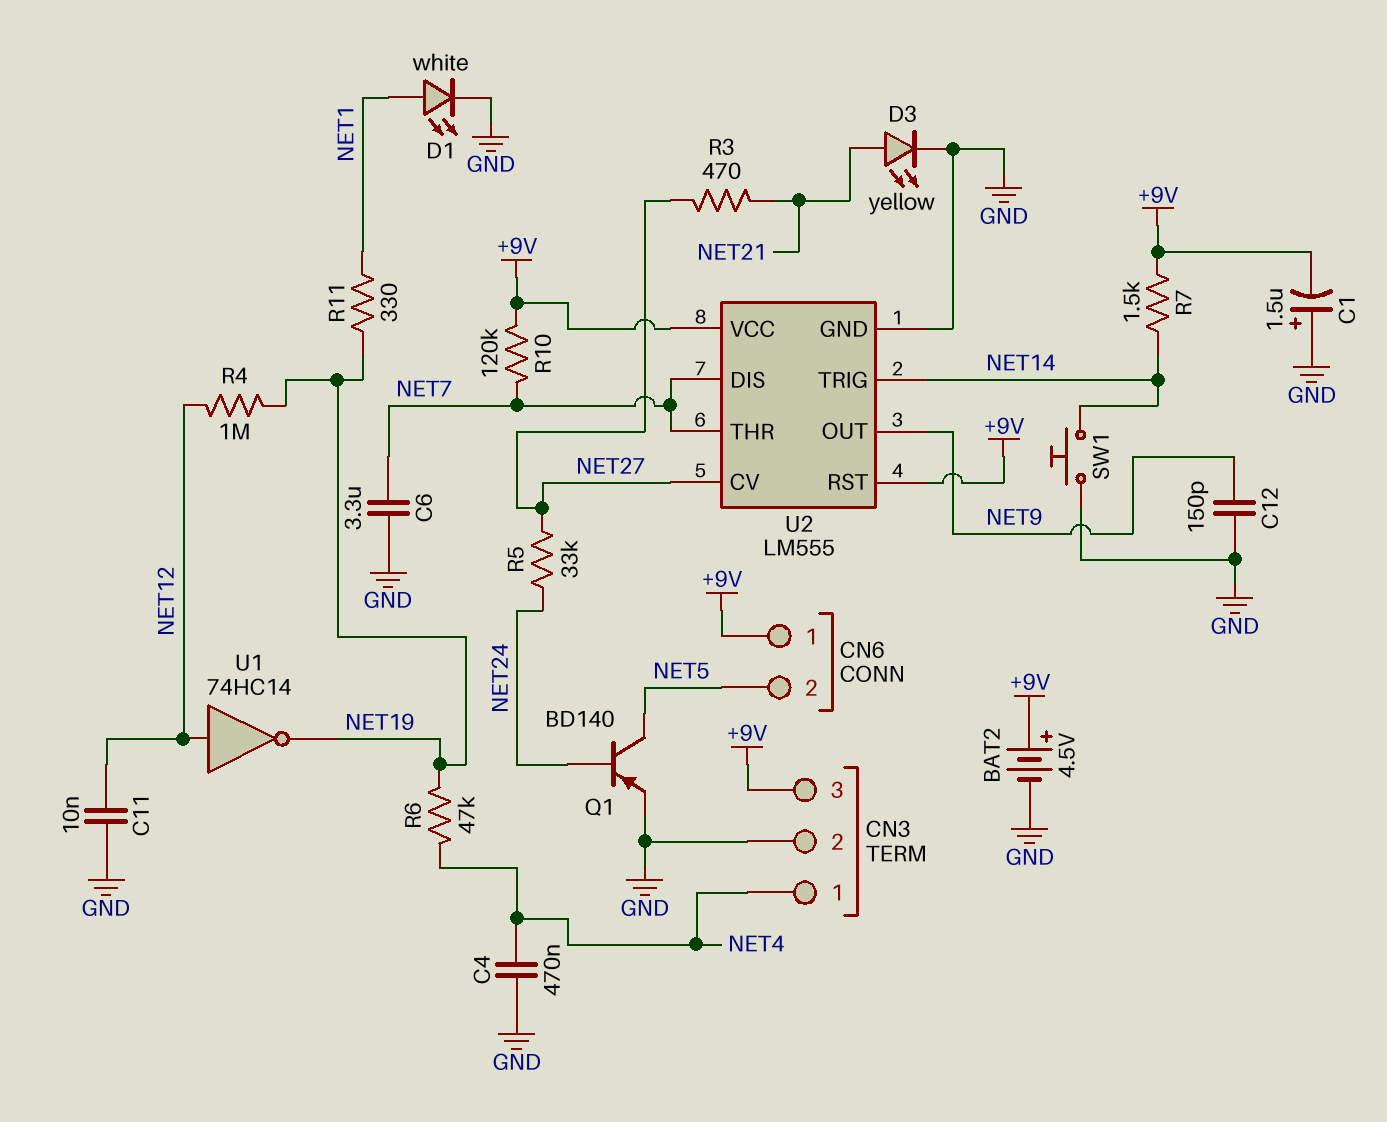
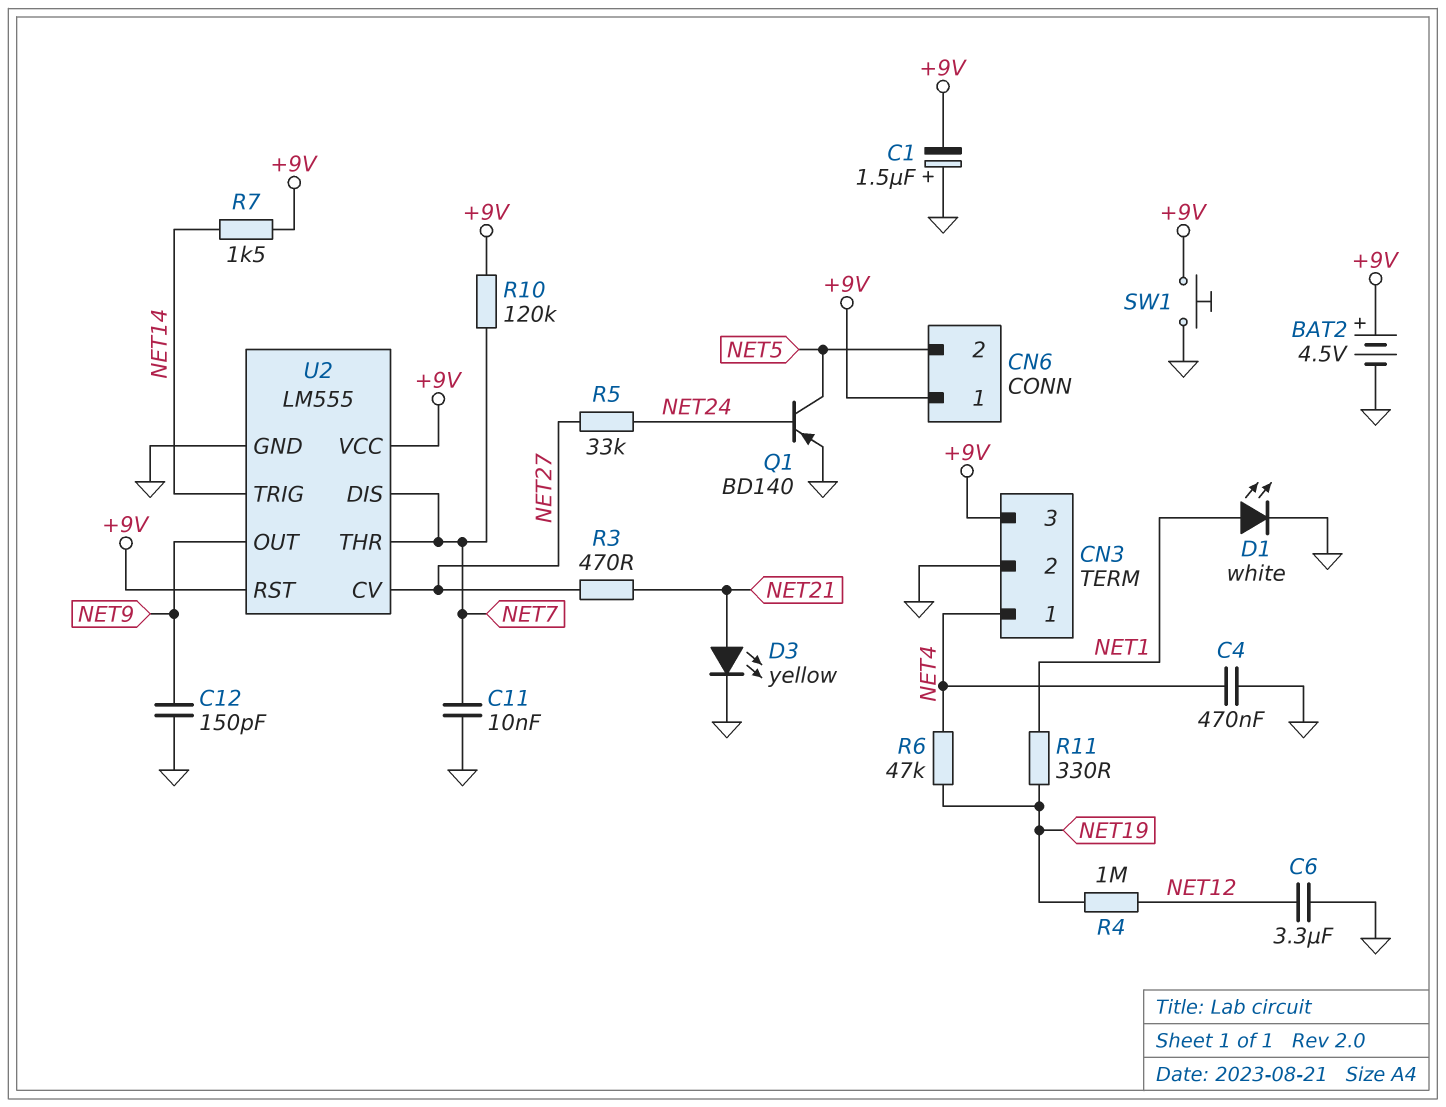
C6: 3.3uF (GND, NET7) -> 3.3uF (GND, NET12)
C11: 10nF (GND, NET12) -> 10nF (GND, NET7)
SW1: button (GND, NET14) -> button (+9V, GND)
U1: NOT 74HC14 (in NET12, out NET19) -> none

